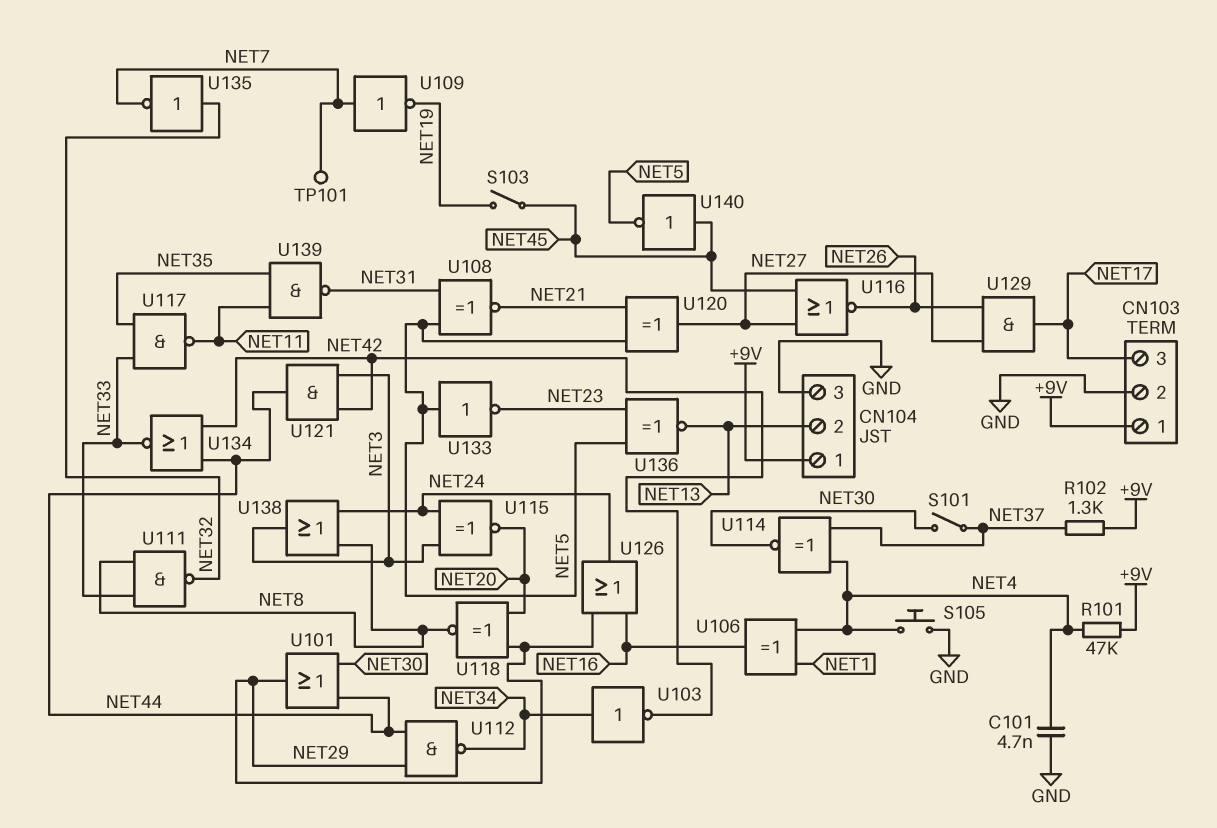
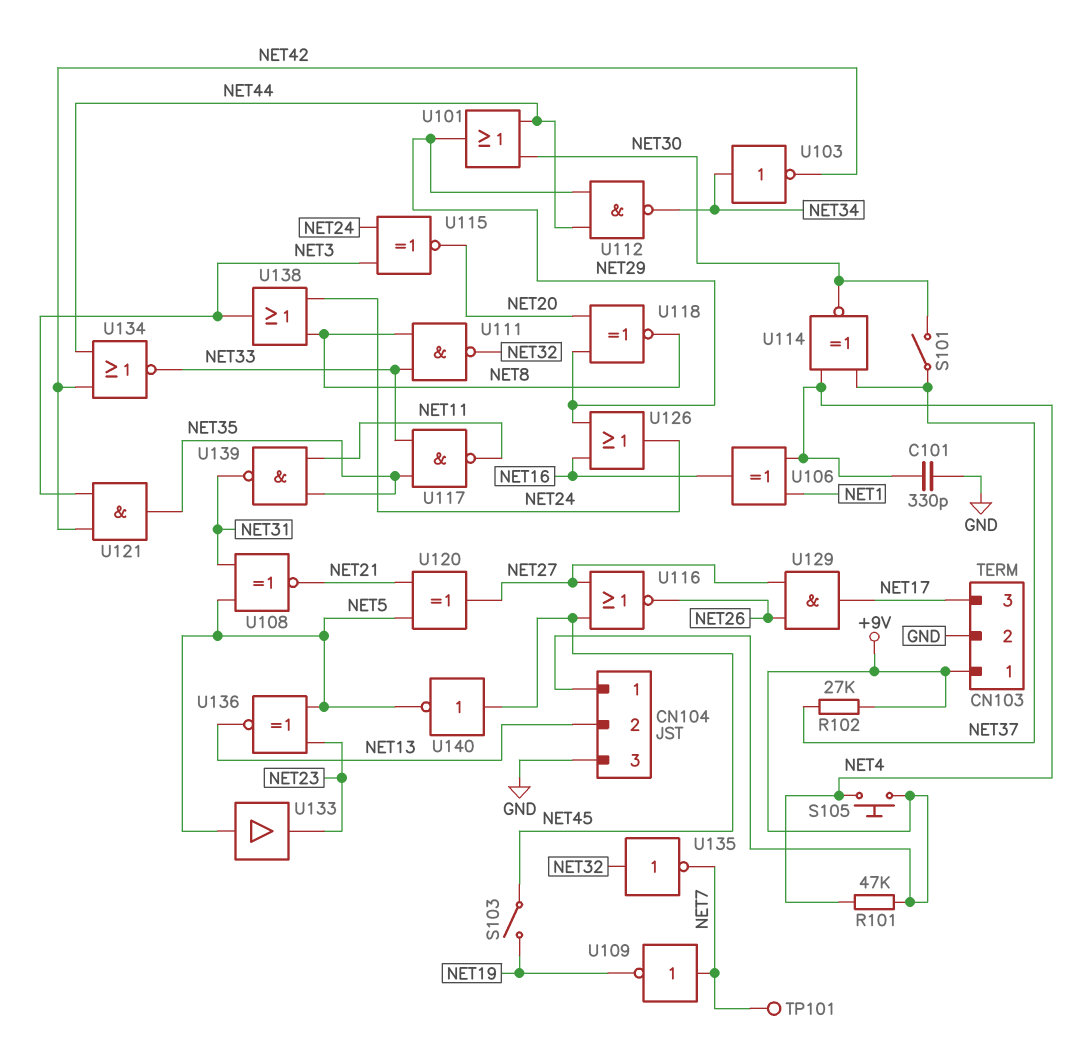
C101: 4.7nF (GND, NET4) -> 330pF (GND, NET4)
R102: 1.3k (+9V, NET37) -> 27k (+9V, NET37)
S105: button (GND, NET4) -> button (+9V, NET4)
U121: AND (in NET3, in NET42, out NET44) -> AND (in NET3, in NET42, out NET35)
U133: NOT (in NET5, out NET23) -> buffer (in NET5, out NET23)

